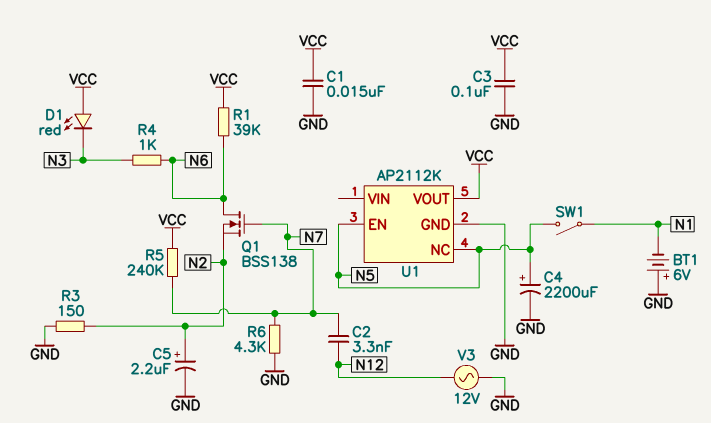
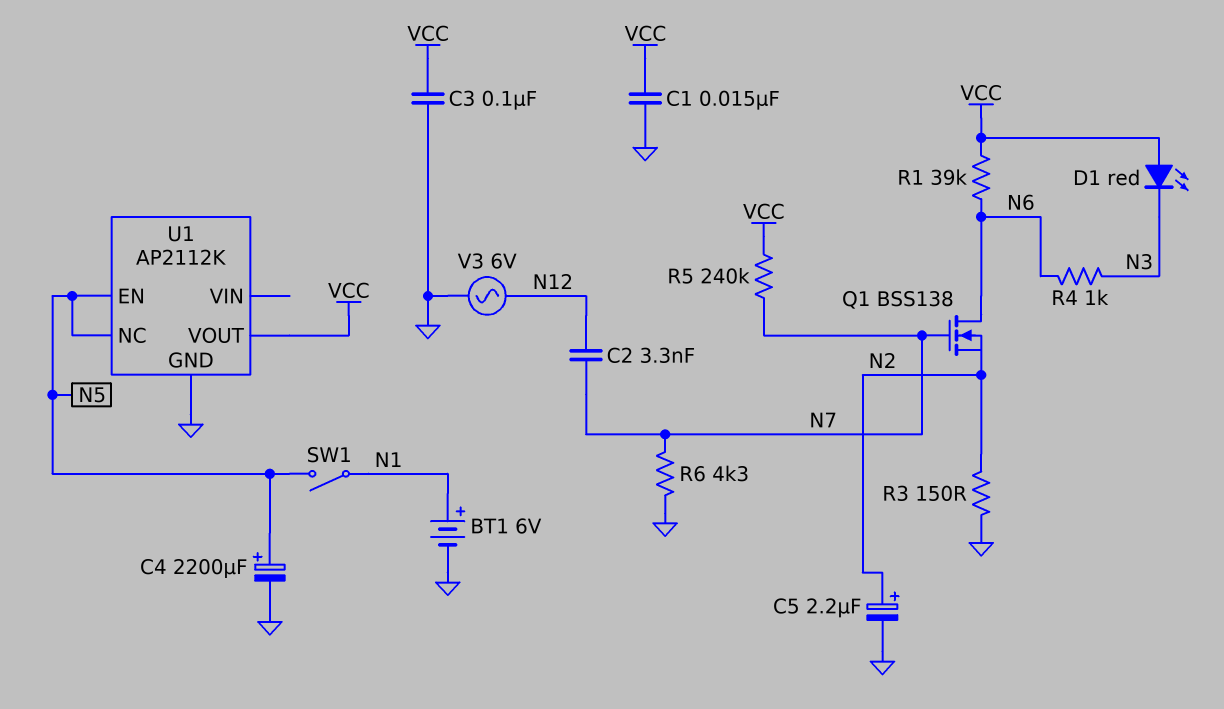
BT1: 6V (plus GND, minus N1) -> 6V (plus N1, minus GND)
V3: AC 12V (GND, N12) -> AC 6V (GND, N12)

